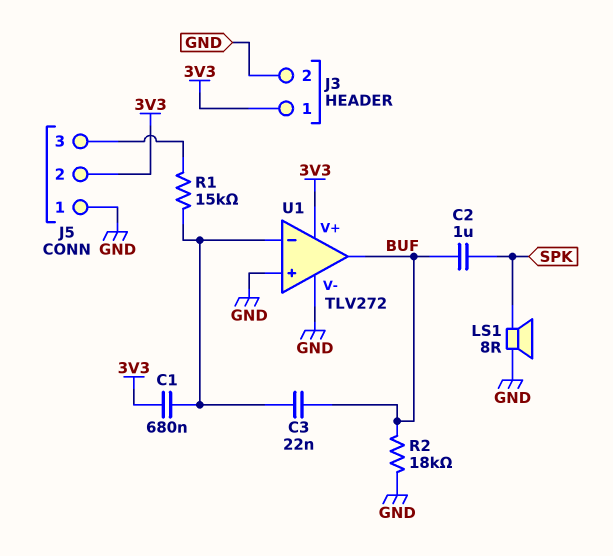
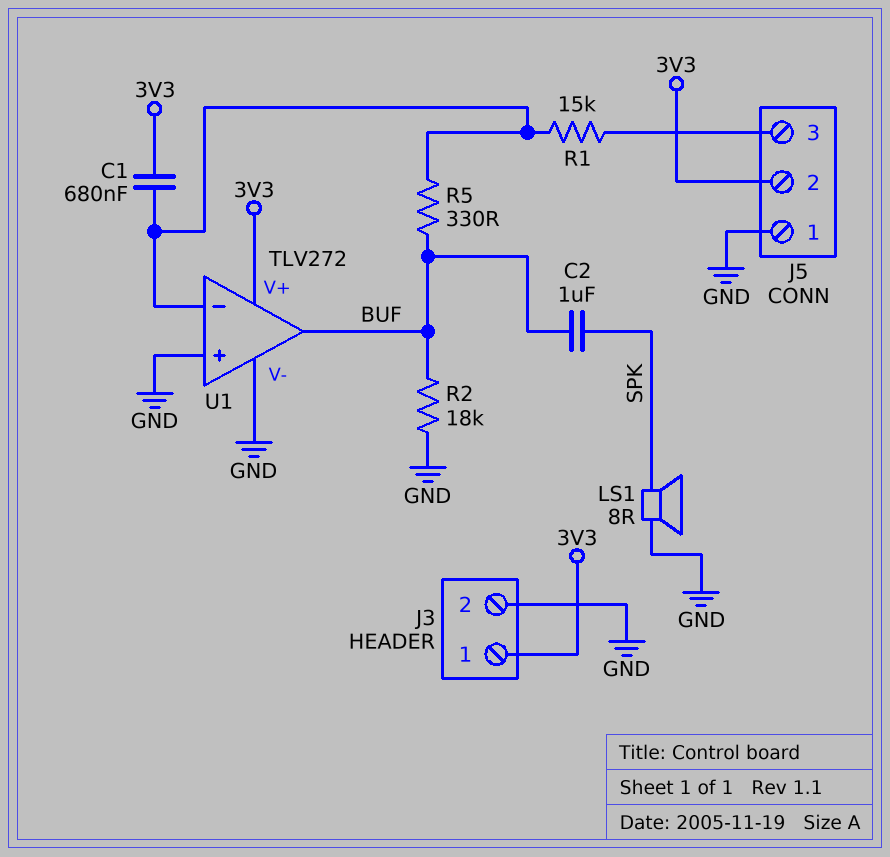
C3: 22nF (BUF, U1/in-) -> none
R5: none -> 330 (BUF, U1/in-)

